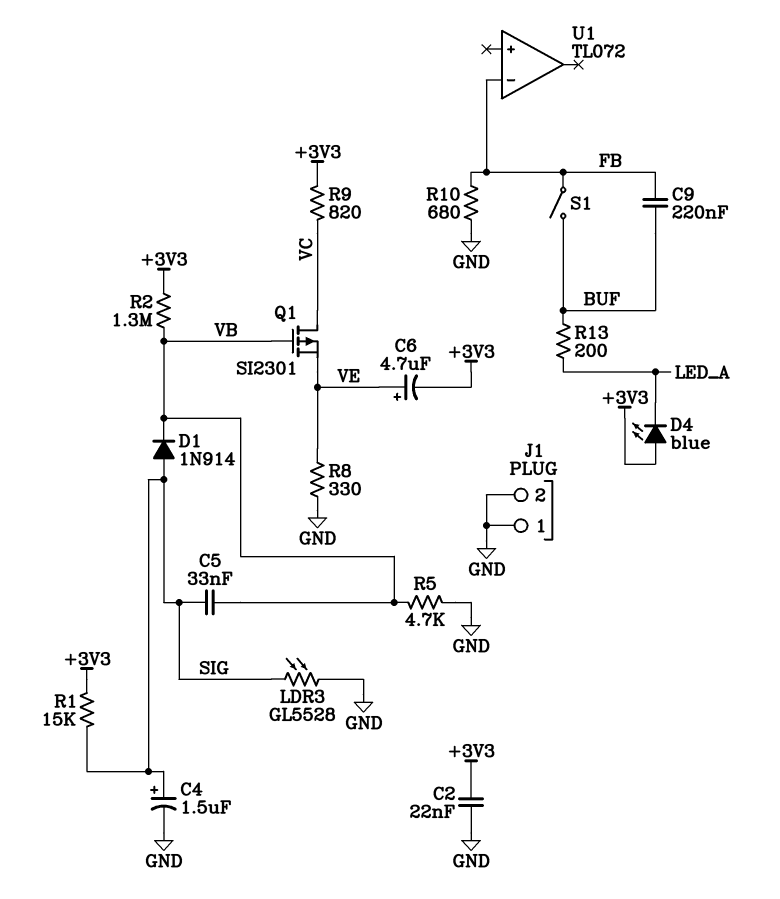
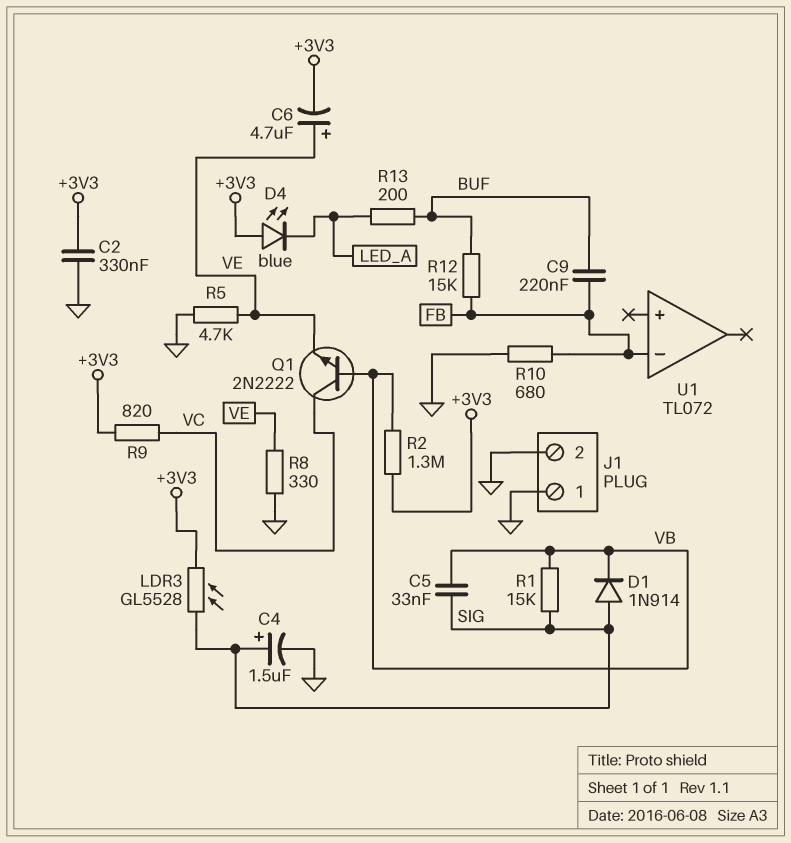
C2: 22nF (+3V3, GND) -> 330nF (+3V3, GND)
LDR3: GL5528 (GND, SIG) -> GL5528 (+3V3, SIG)
Q1: PMOS SI2301 (G VB, D VC, S VE) -> NPN 2N2222 (B VB, C VC, E VE)
R1: 15k (+3V3, SIG) -> 15k (SIG, VB)
R5: 4.7k (GND, VB) -> 4.7k (GND, VE)
R12: none -> 15k (BUF, FB)
S1: switch (BUF, FB) -> none

